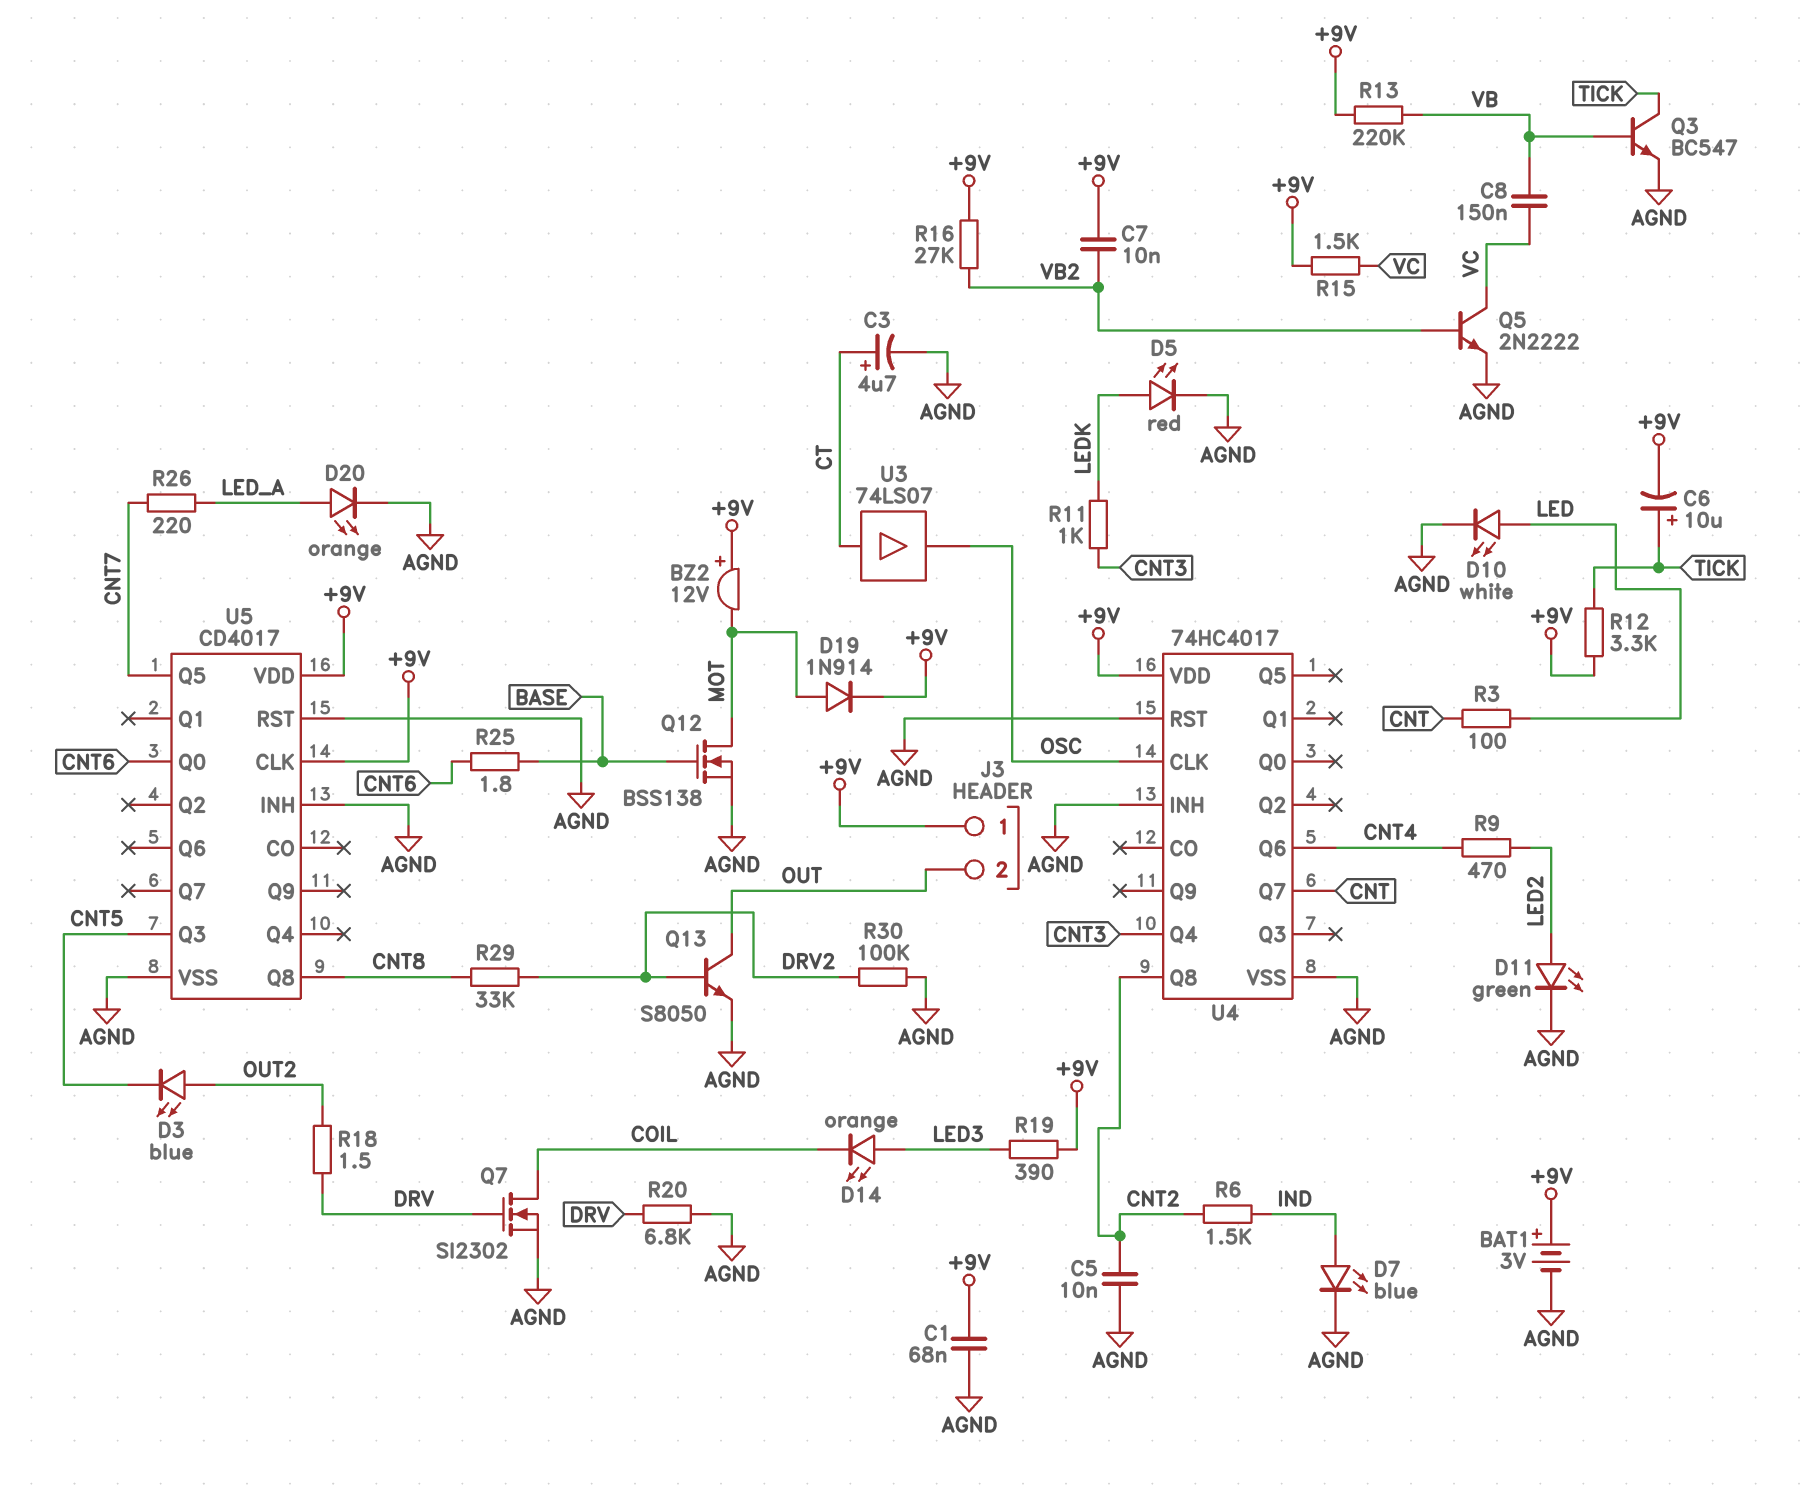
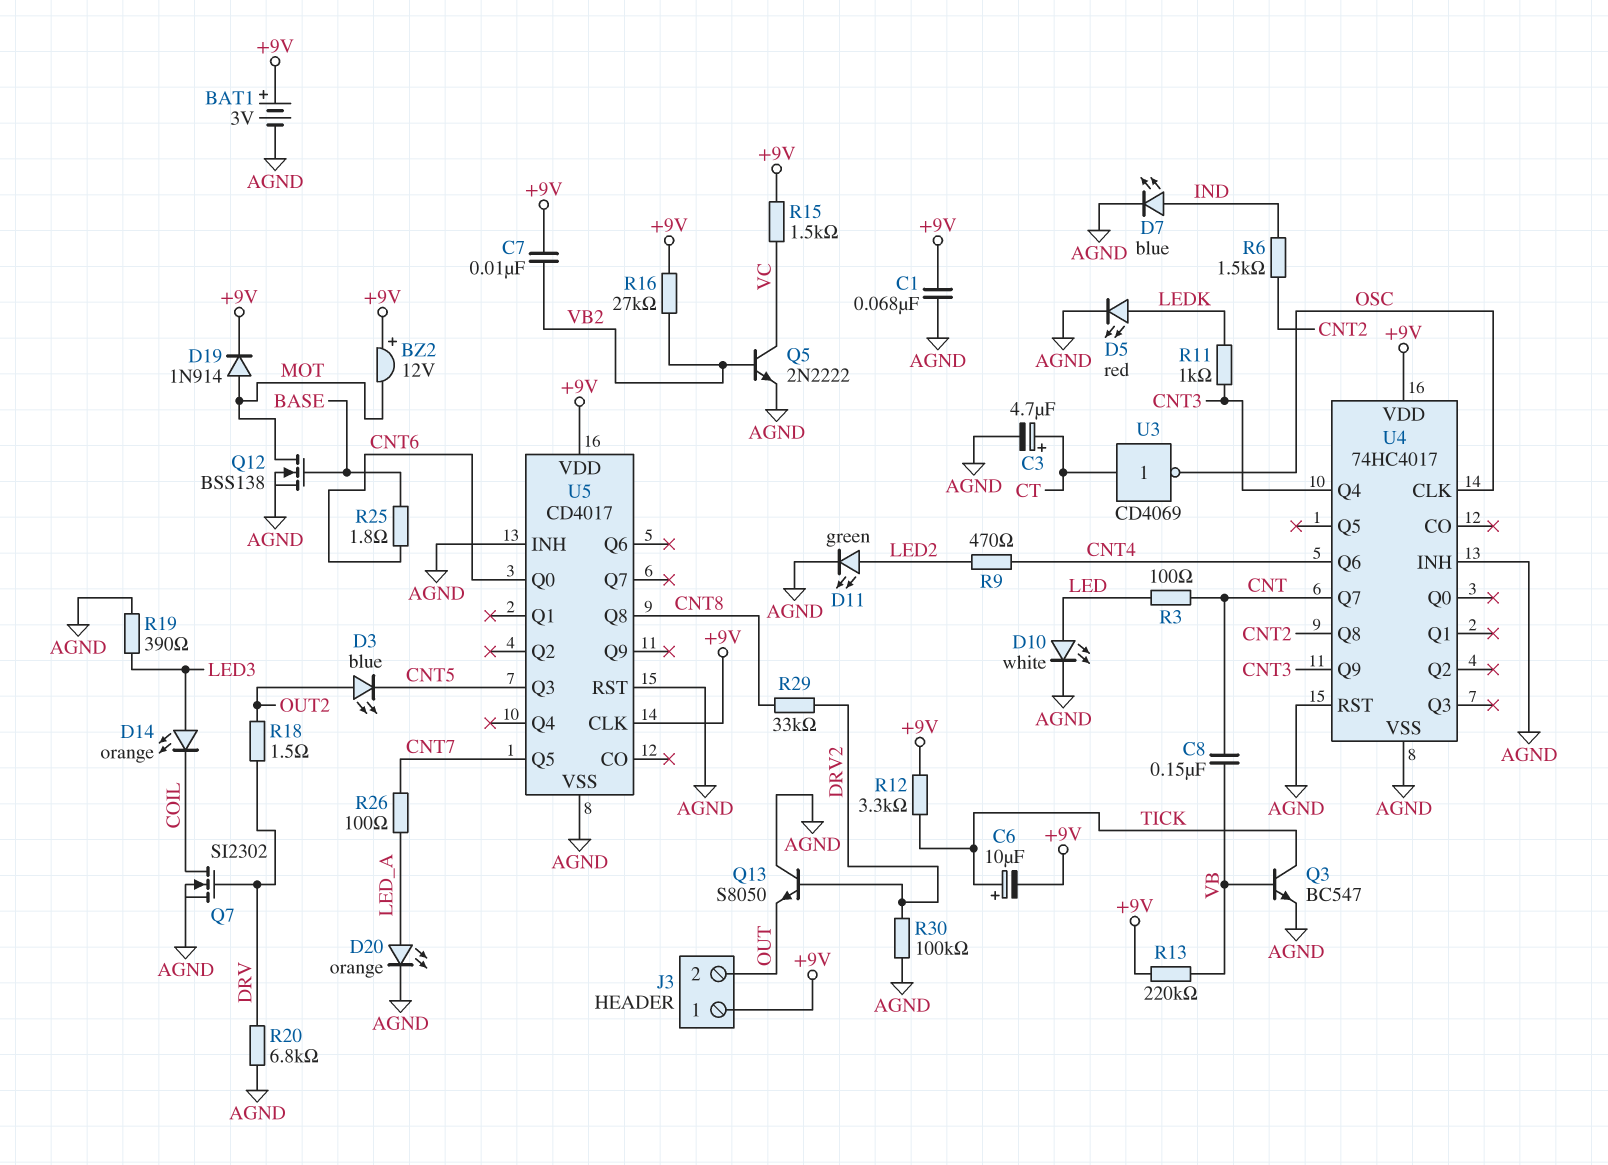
C5: 10nF (AGND, CNT2) -> none
C8: 150nF (VB, VC) -> 150nF (CNT, VB)
Q13: NPN S8050 (B DRV2, C OUT, E AGND) -> NPN S8050 (B DRV2, C AGND, E OUT)
R19: 390 (+9V, LED3) -> 390 (AGND, LED3)
R26: 220 (CNT7, LED_A) -> 100 (CNT7, LED_A)
U3: buffer 74LS07 (in CT, out OSC) -> NOT CD4069 (in CT, out OSC)
U4 pin Q9: none -> CNT3

